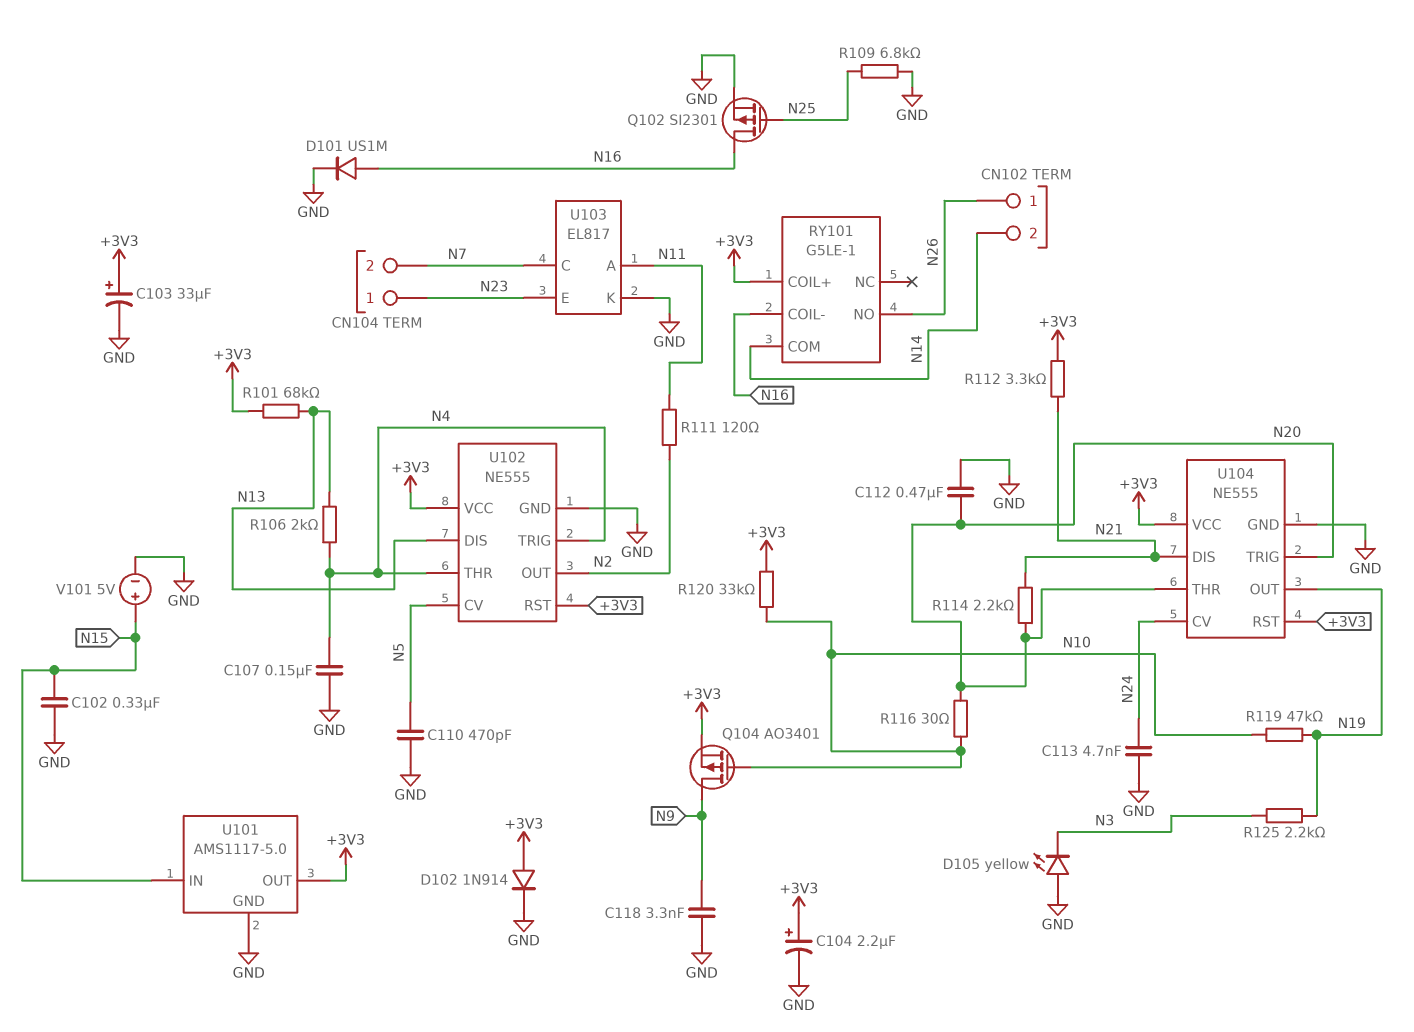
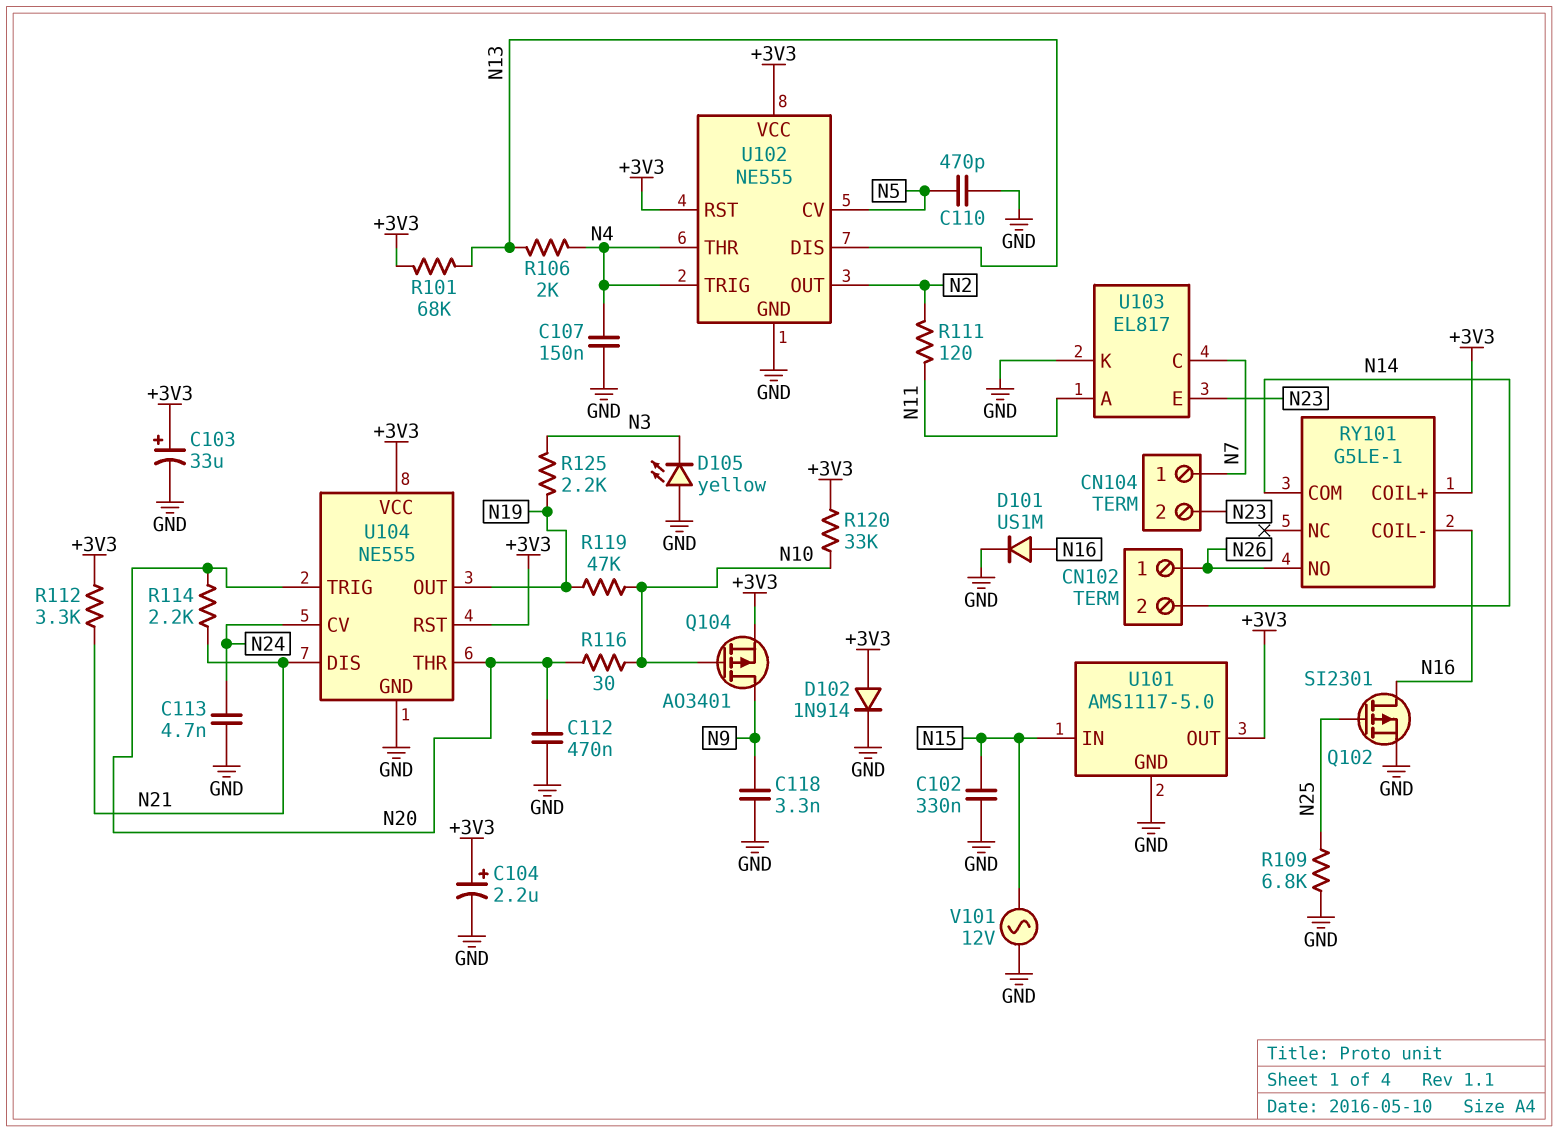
CN104 pin 1: N23 -> N7
CN104 pin 2: N7 -> N23
V101: 5V (plus N15, minus GND) -> AC 12V (GND, N15)

